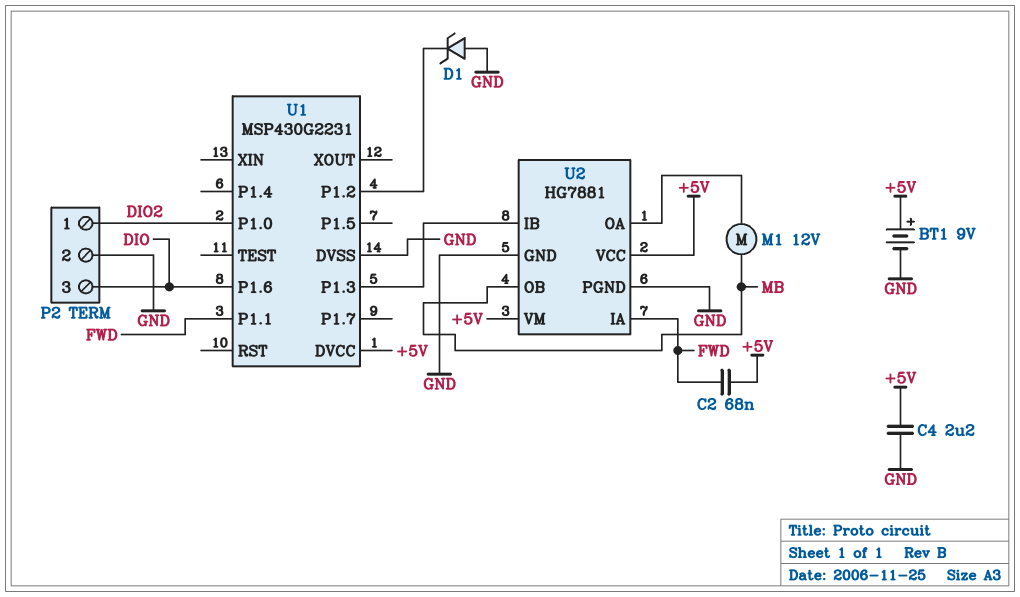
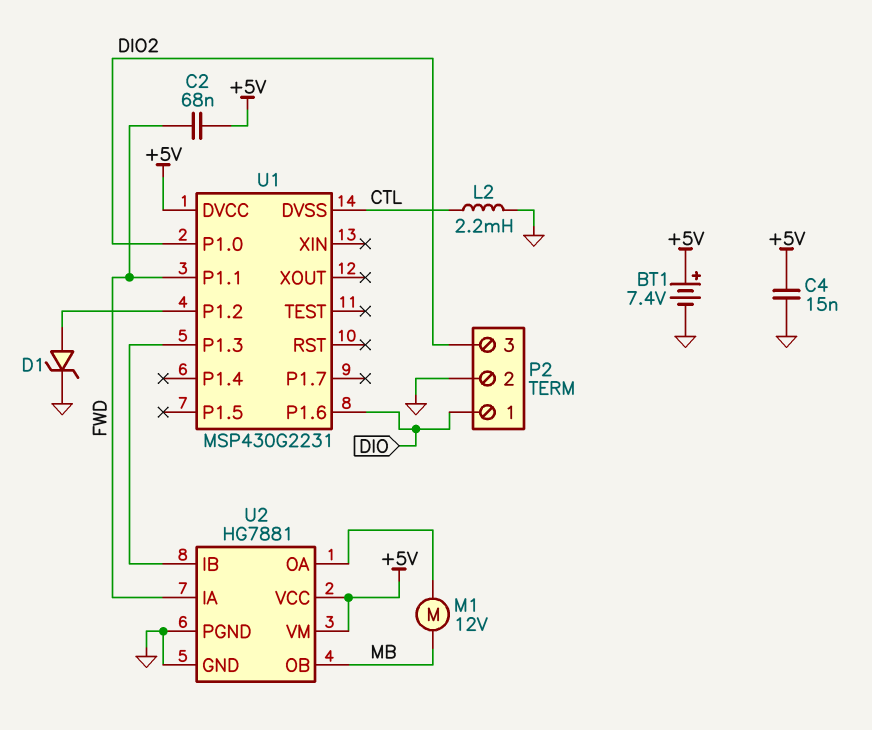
BT1: 9V (plus +5V, minus GND) -> 7.4V (plus +5V, minus GND)
C4: 2.2uF (+5V, GND) -> 15nF (+5V, GND)
D1: zener (A GND, K U1/P1.2) -> zener (A U1/P1.2, K GND)
L2: none -> 2.2mH (CTL, GND)
P2 pin 1: DIO2 -> DIO
P2 pin 3: DIO -> DIO2
U1 pin DVSS: GND -> CTL

